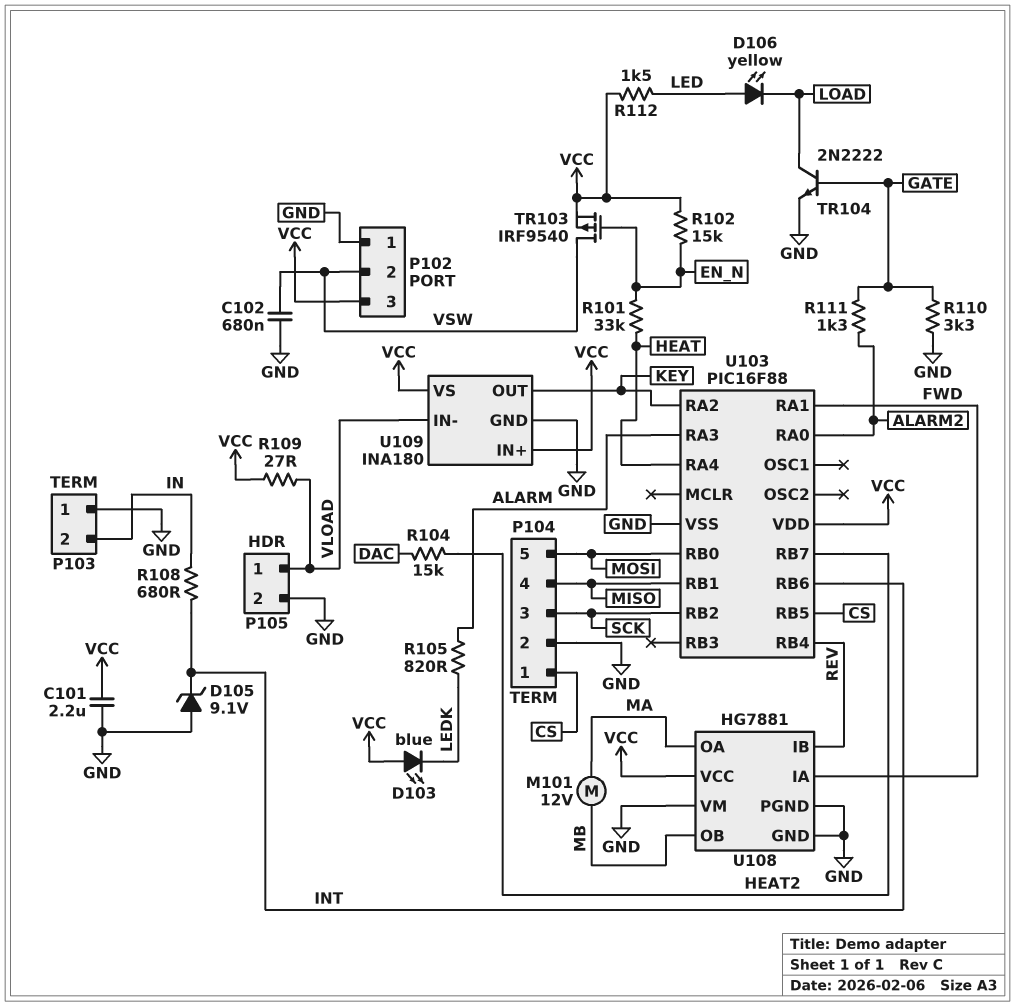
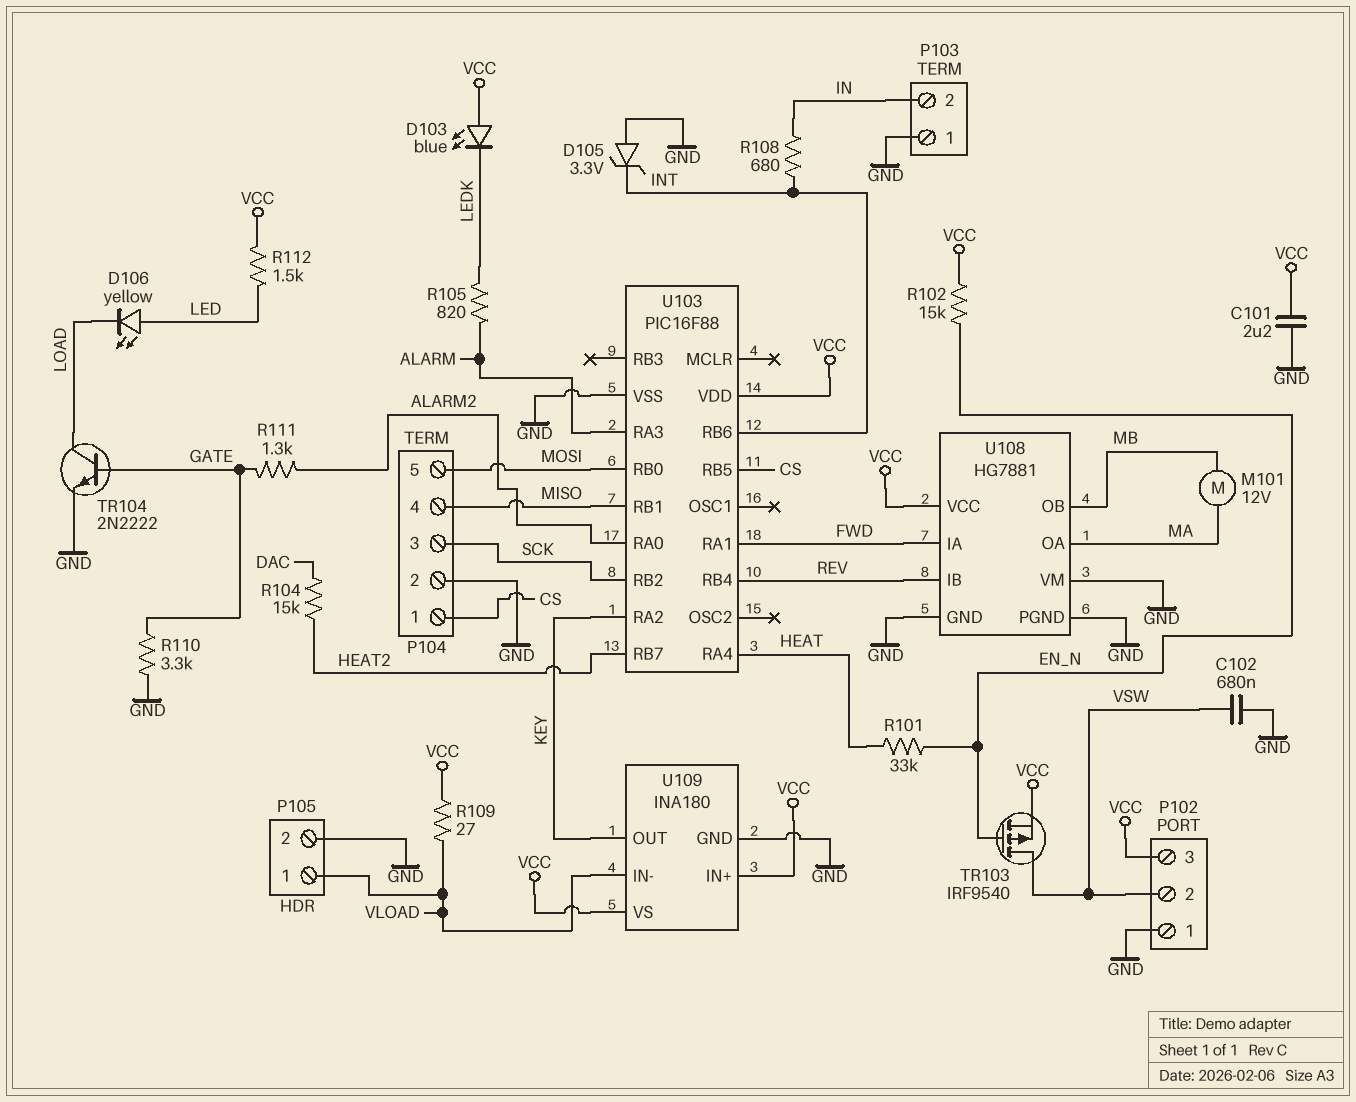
D105: zener 9.1V (A GND, K INT) -> zener 3.3V (A GND, K INT)

